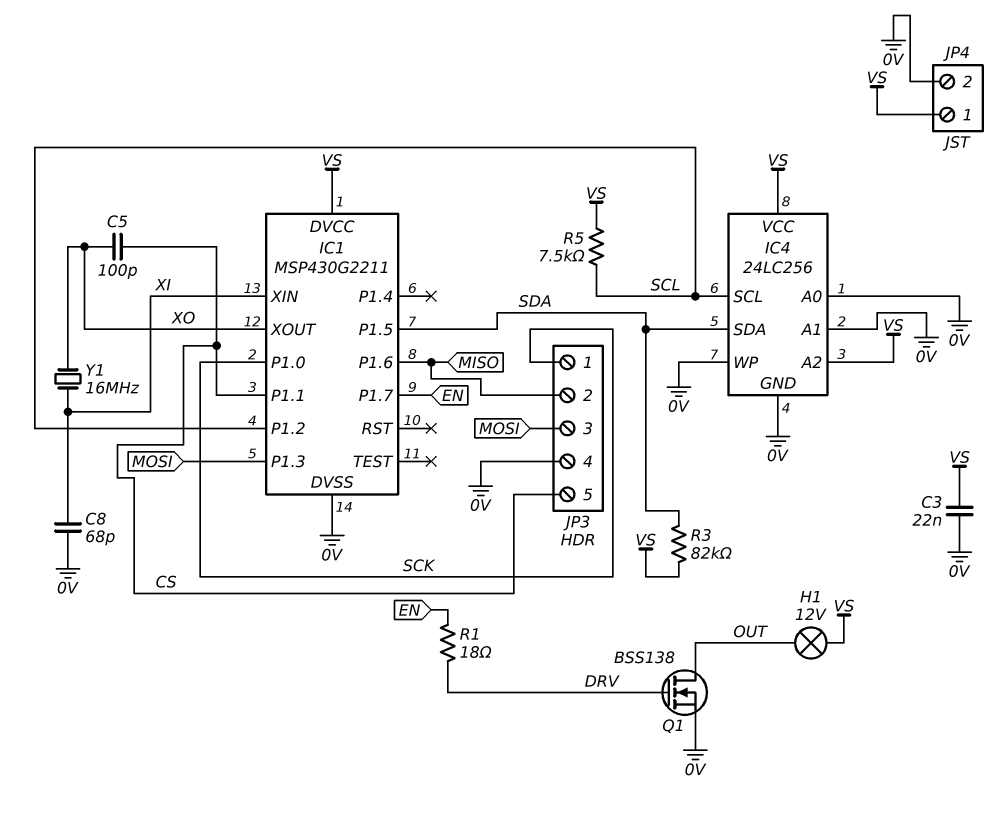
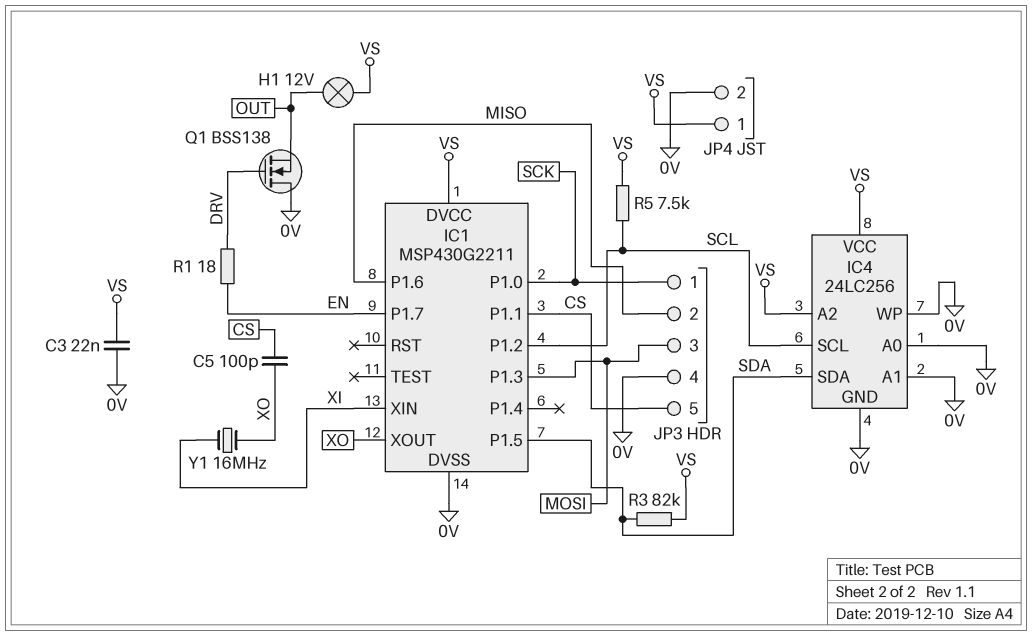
C8: 68pF (0V, XI) -> none
Q1: NMOS BSS138 (G DRV, D OUT, S 0V) -> NMOS BSS138 (G DRV, D 0V, S OUT)

